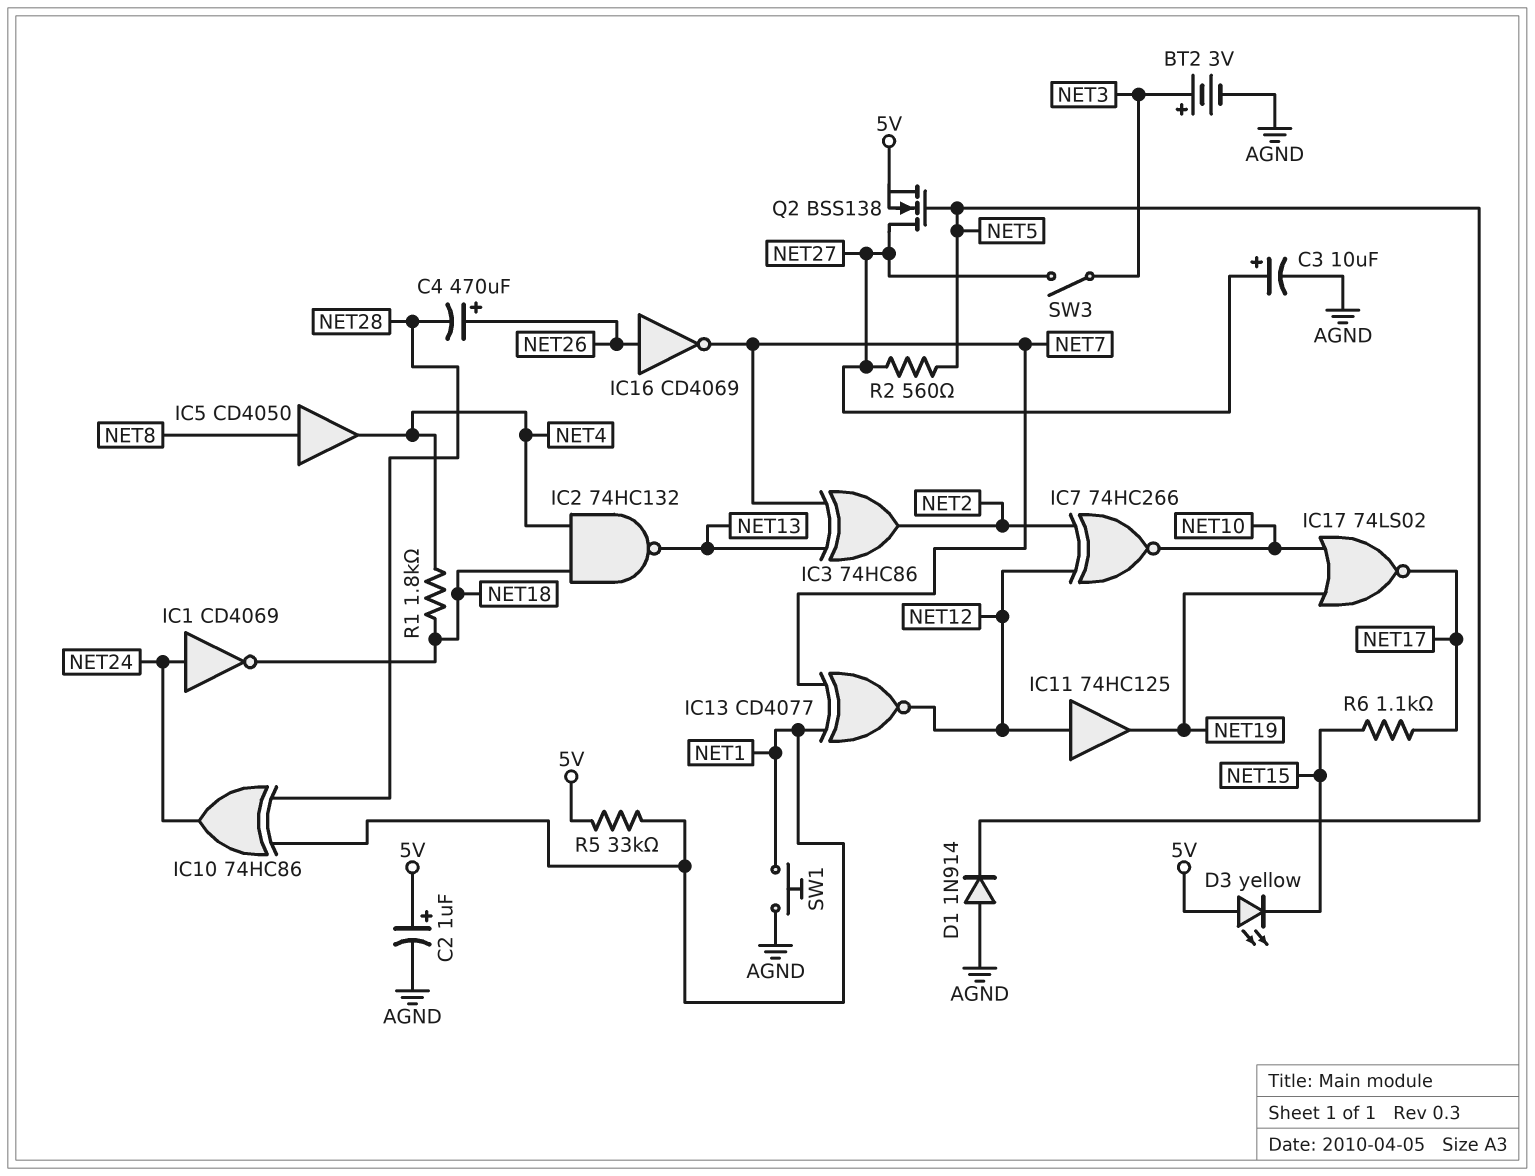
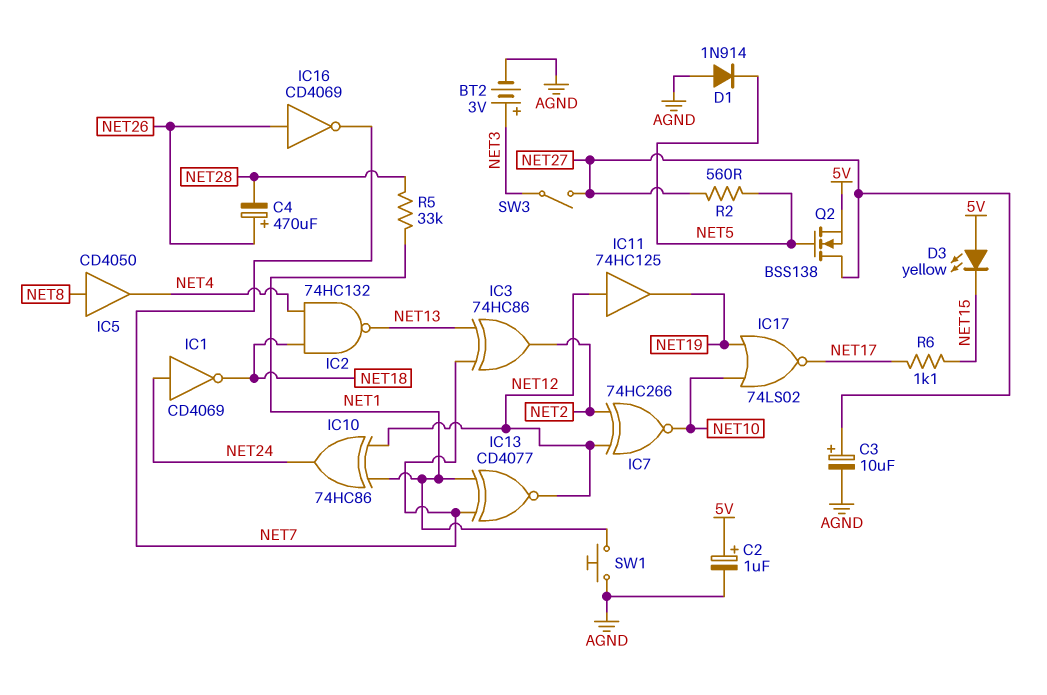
IC10: XOR 74HC86 (in NET1, in NET28, out NET24) -> XOR 74HC86 (in NET1, in NET12, out NET24)
R1: 1.8k (NET4, NET18) -> none
R5: 33k (5V, NET1) -> 33k (NET1, NET28)

